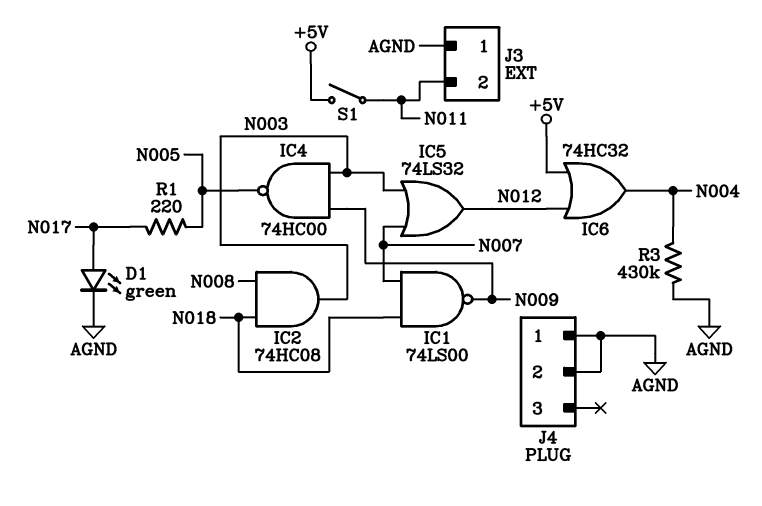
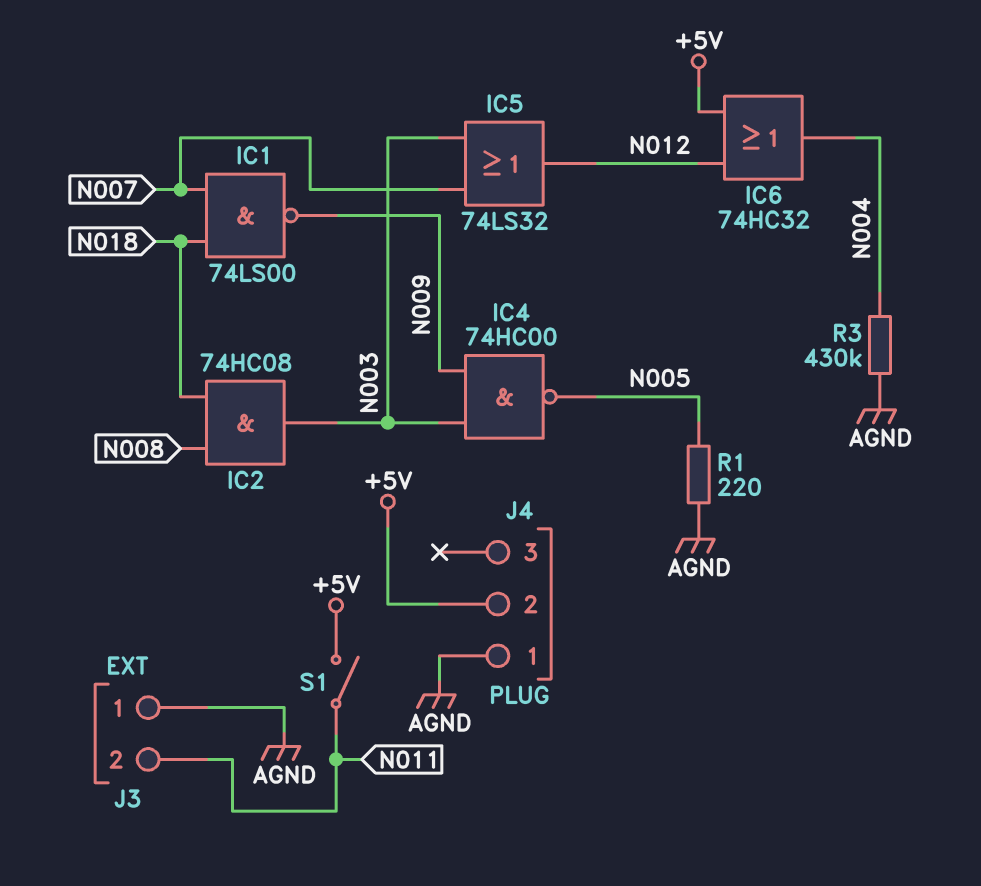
D1: LED green (A N017, K AGND) -> none
J4 pin 2: AGND -> +5V
R1: 220 (N005, N017) -> 220 (AGND, N005)

